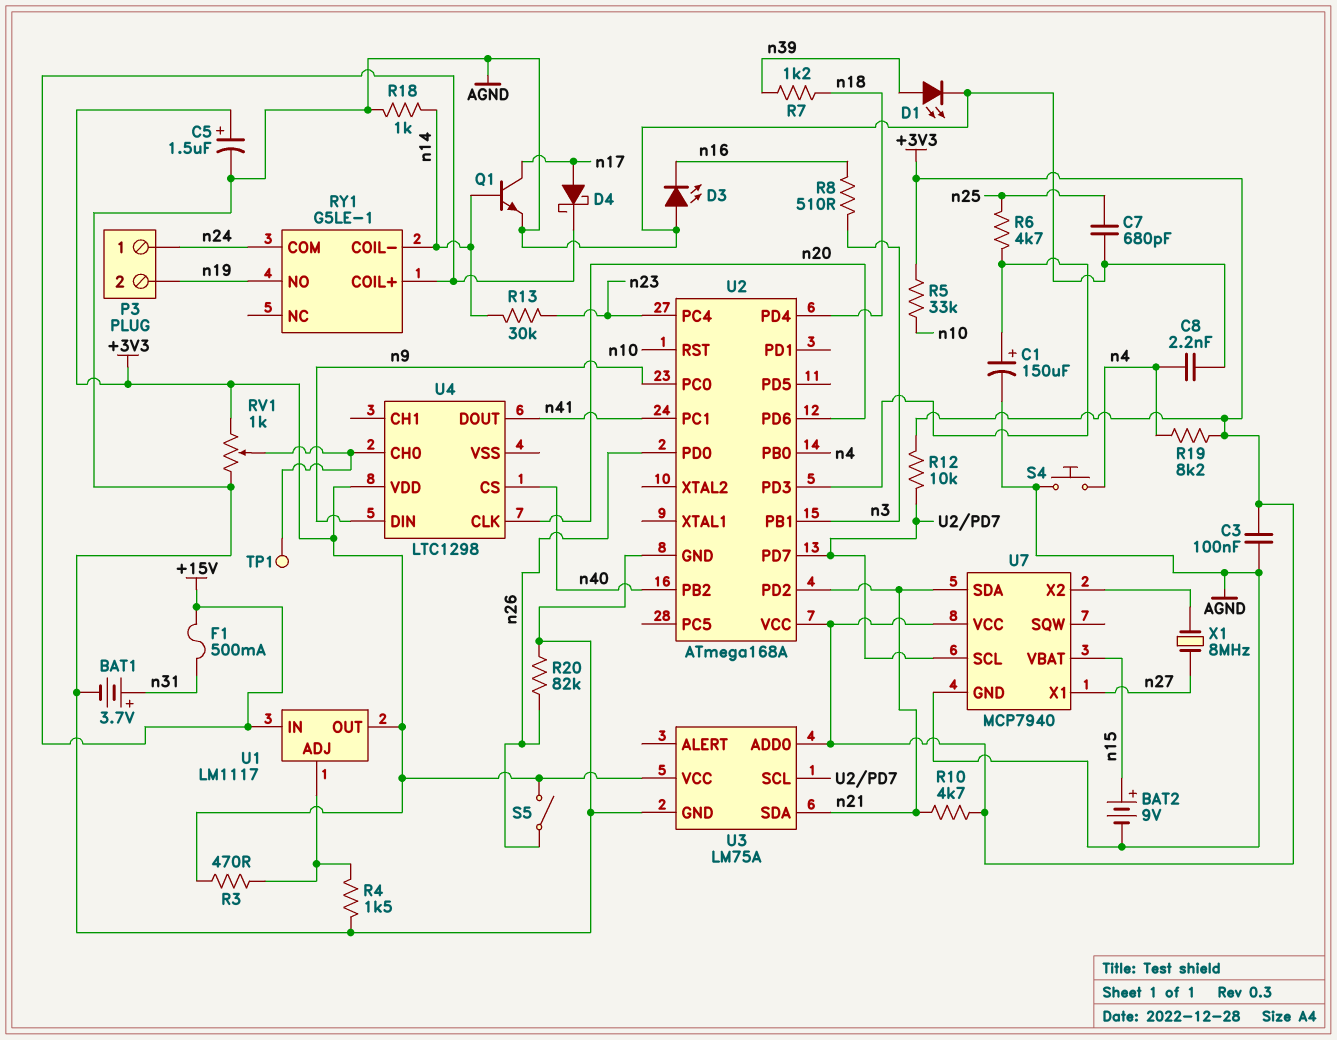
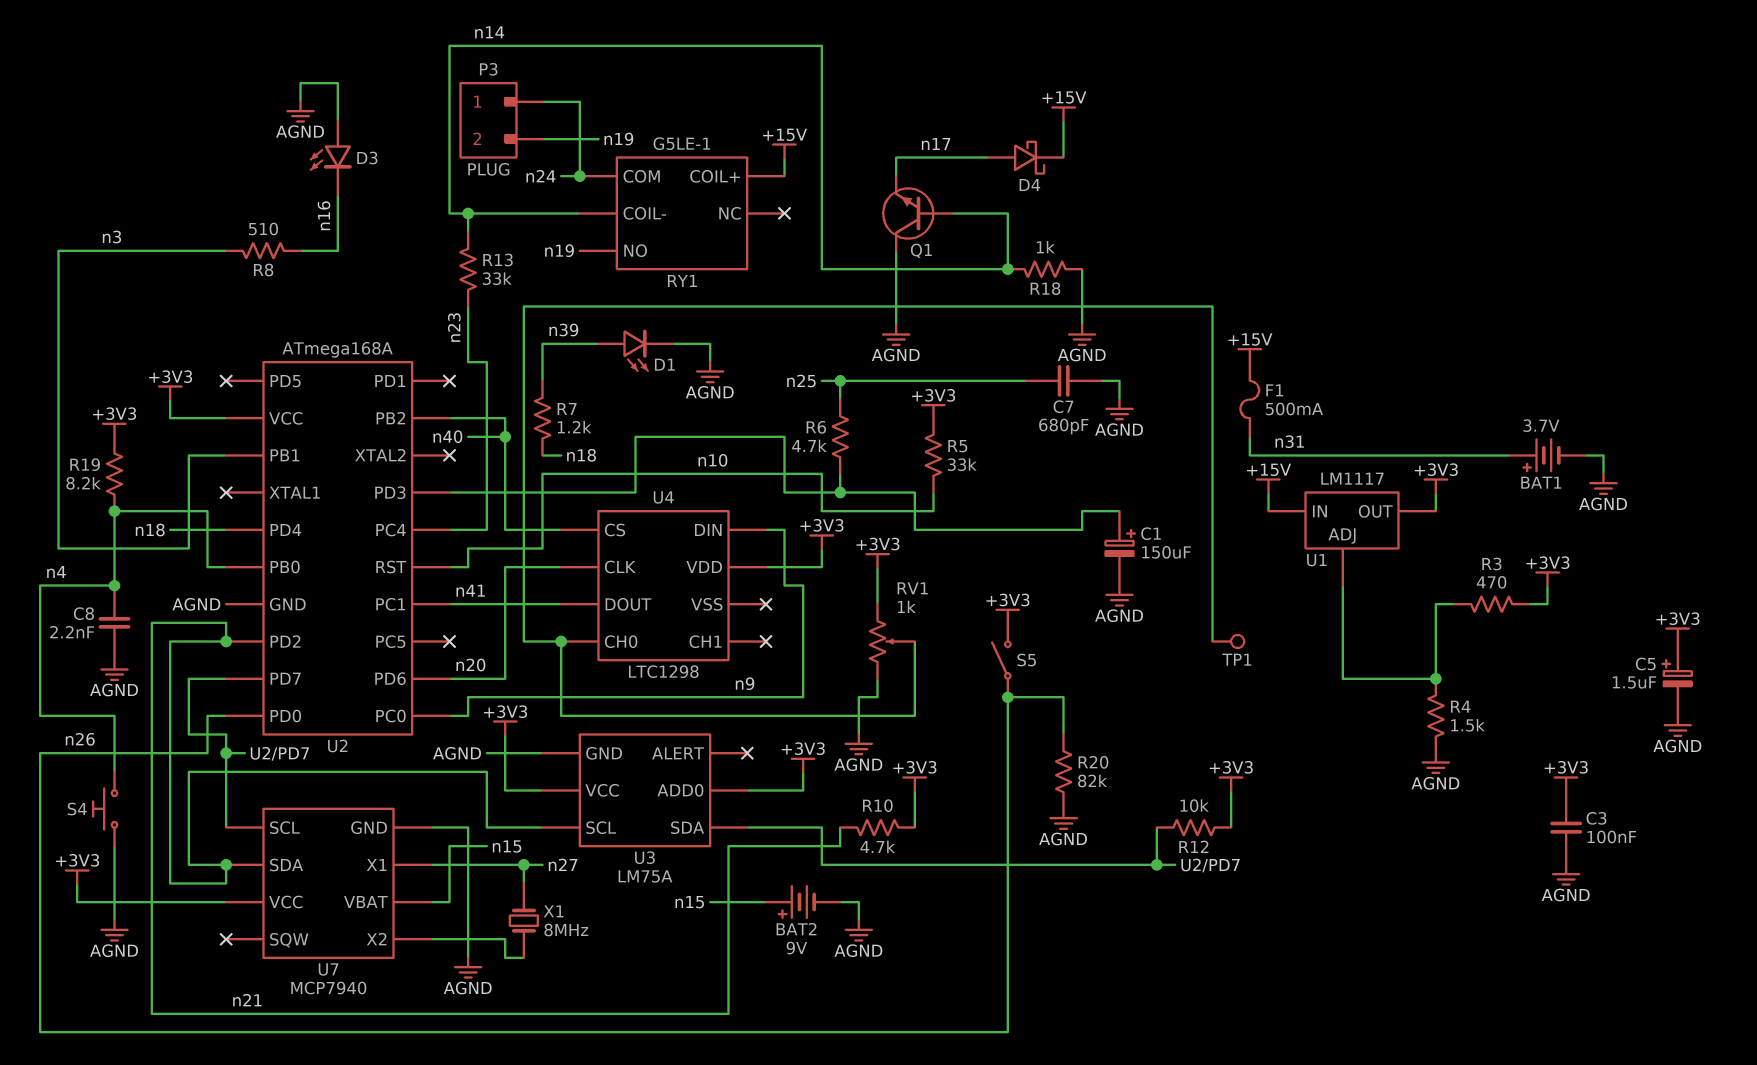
Q1: NPN (B n14, C n17, E AGND) -> NPN (B n14, C AGND, E n17)
R13: 30k (n14, n23) -> 33k (n14, n23)
U3 pin SCL: U2/PD7 -> n21
U3 pin SDA: n21 -> U2/PD7

